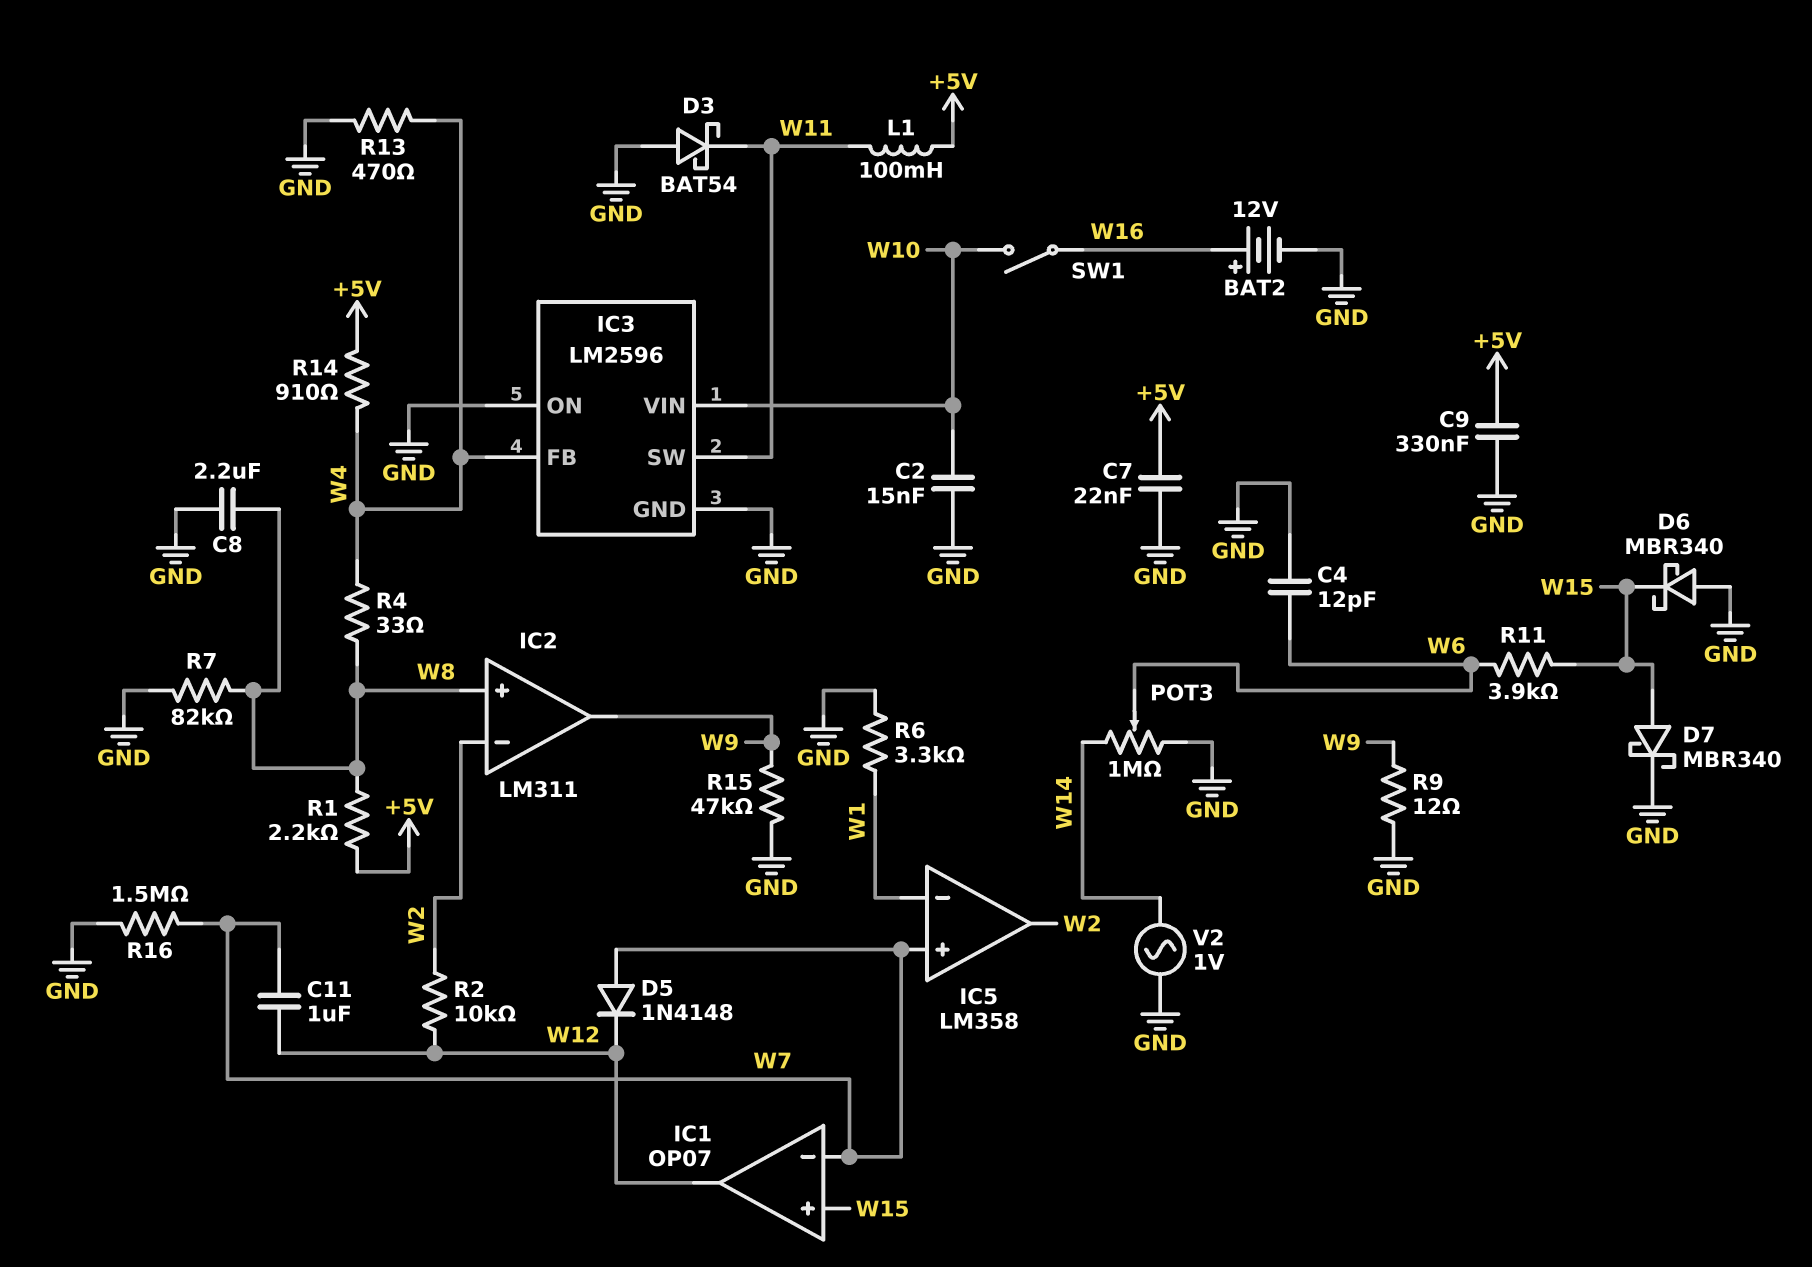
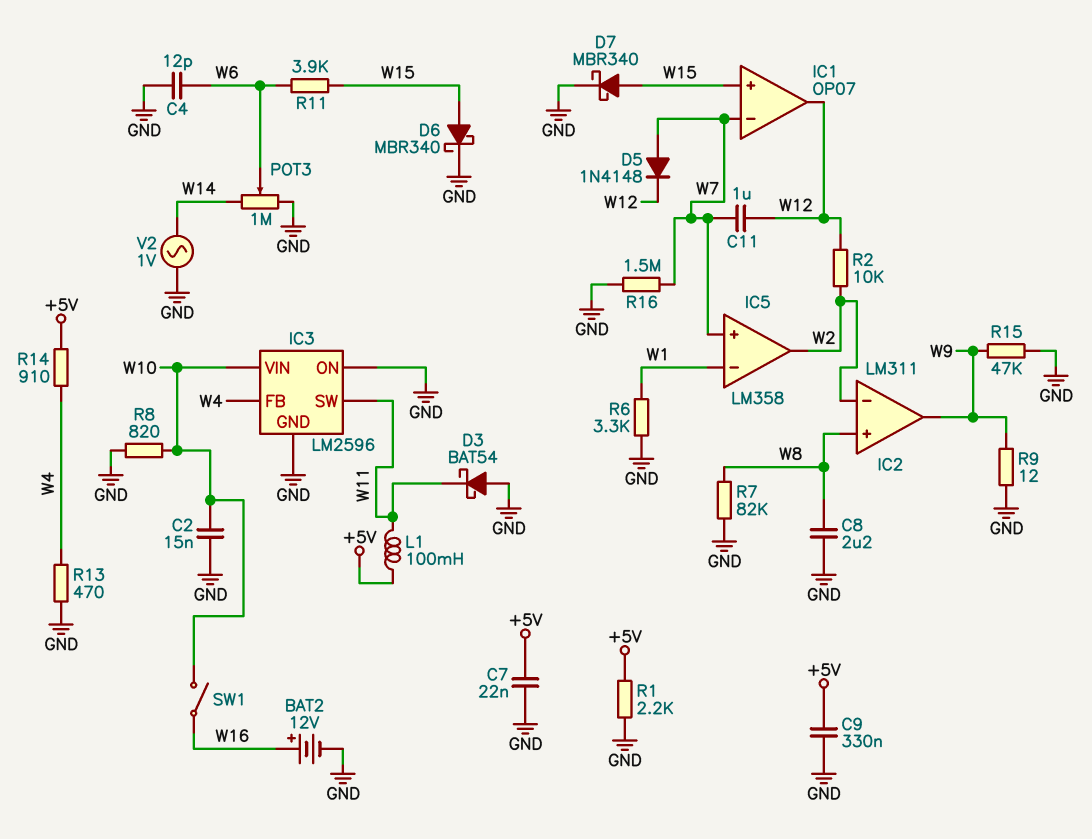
D6: schottky MBR340 (A GND, K W15) -> schottky MBR340 (A W15, K GND)
R1: 2.2k (+5V, W8) -> 2.2k (+5V, GND)
R4: 33 (W4, W8) -> none
R8: none -> 820 (GND, W10)

